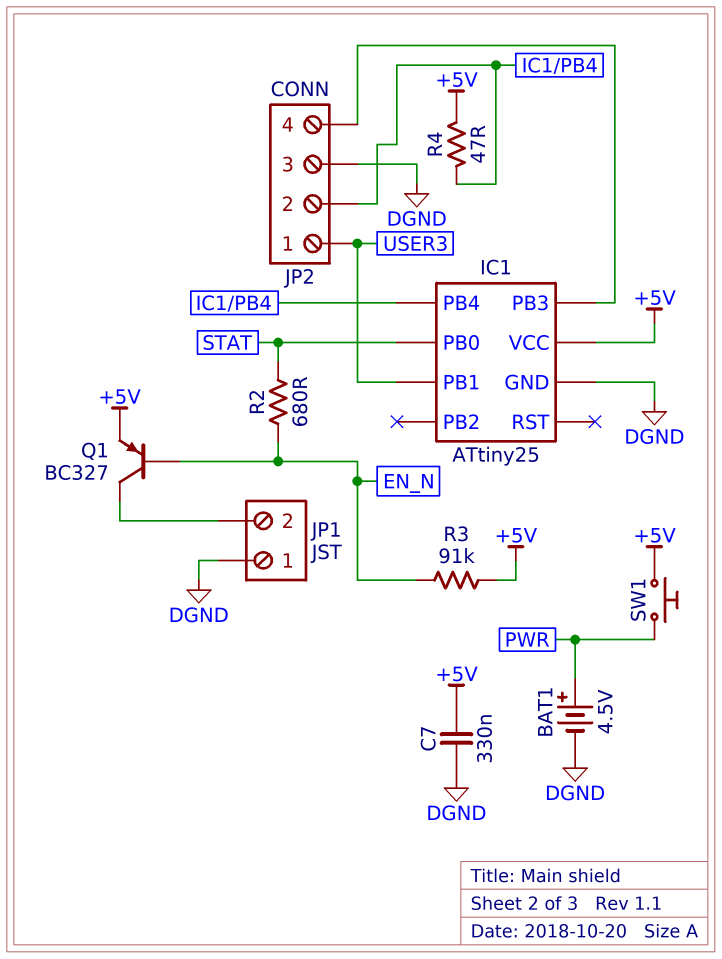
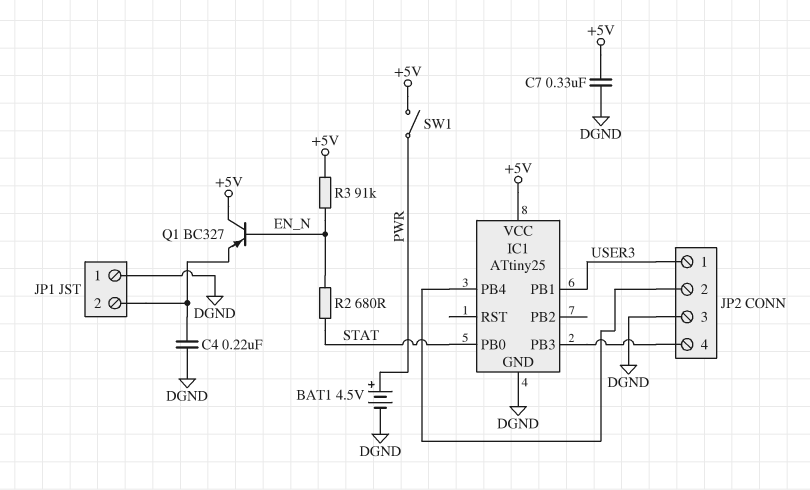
C4: none -> 220nF (DGND, JP1/2)
Q1: PNP BC327 (B EN_N, C JP1/2, E +5V) -> PNP BC327 (B EN_N, C +5V, E JP1/2)
R4: 47 (+5V, IC1/PB4) -> none
SW1: button (+5V, PWR) -> switch (+5V, PWR)

